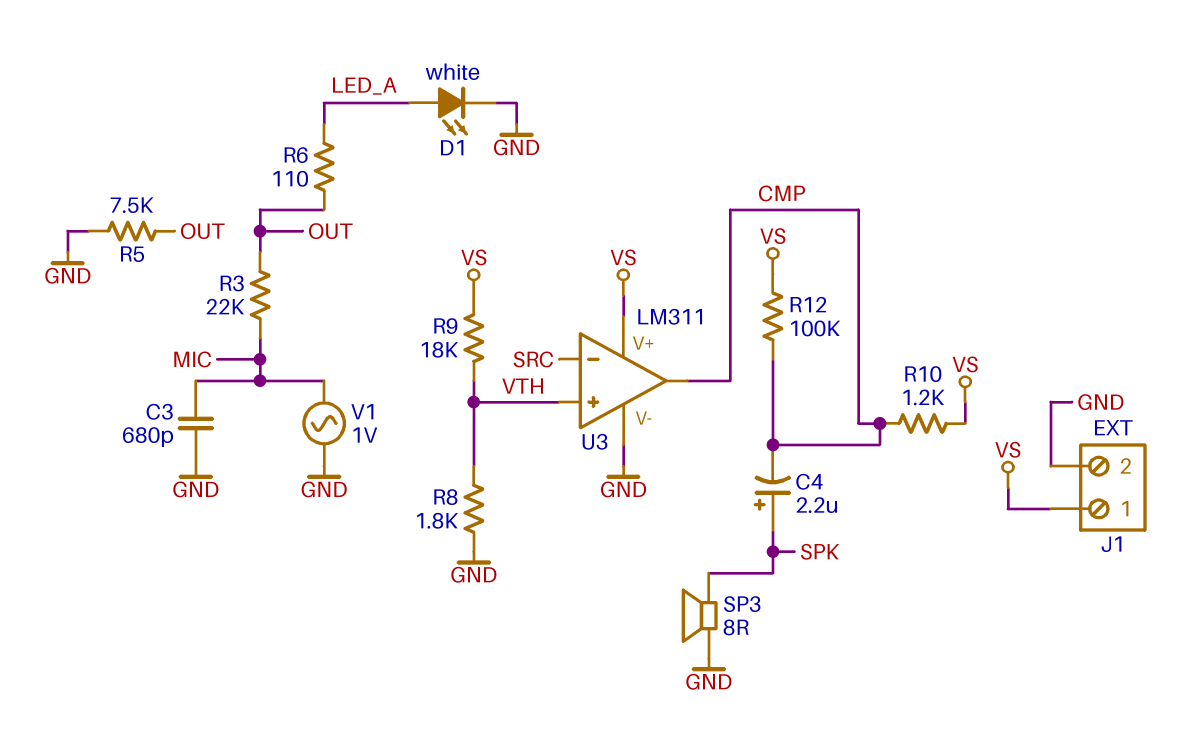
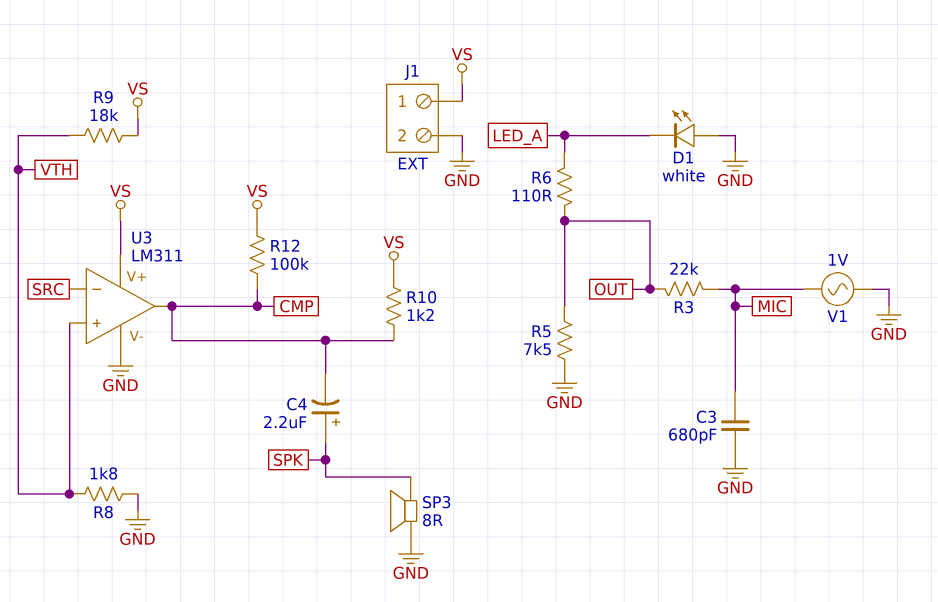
D1: LED white (A LED_A, K GND) -> LED white (A GND, K LED_A)

